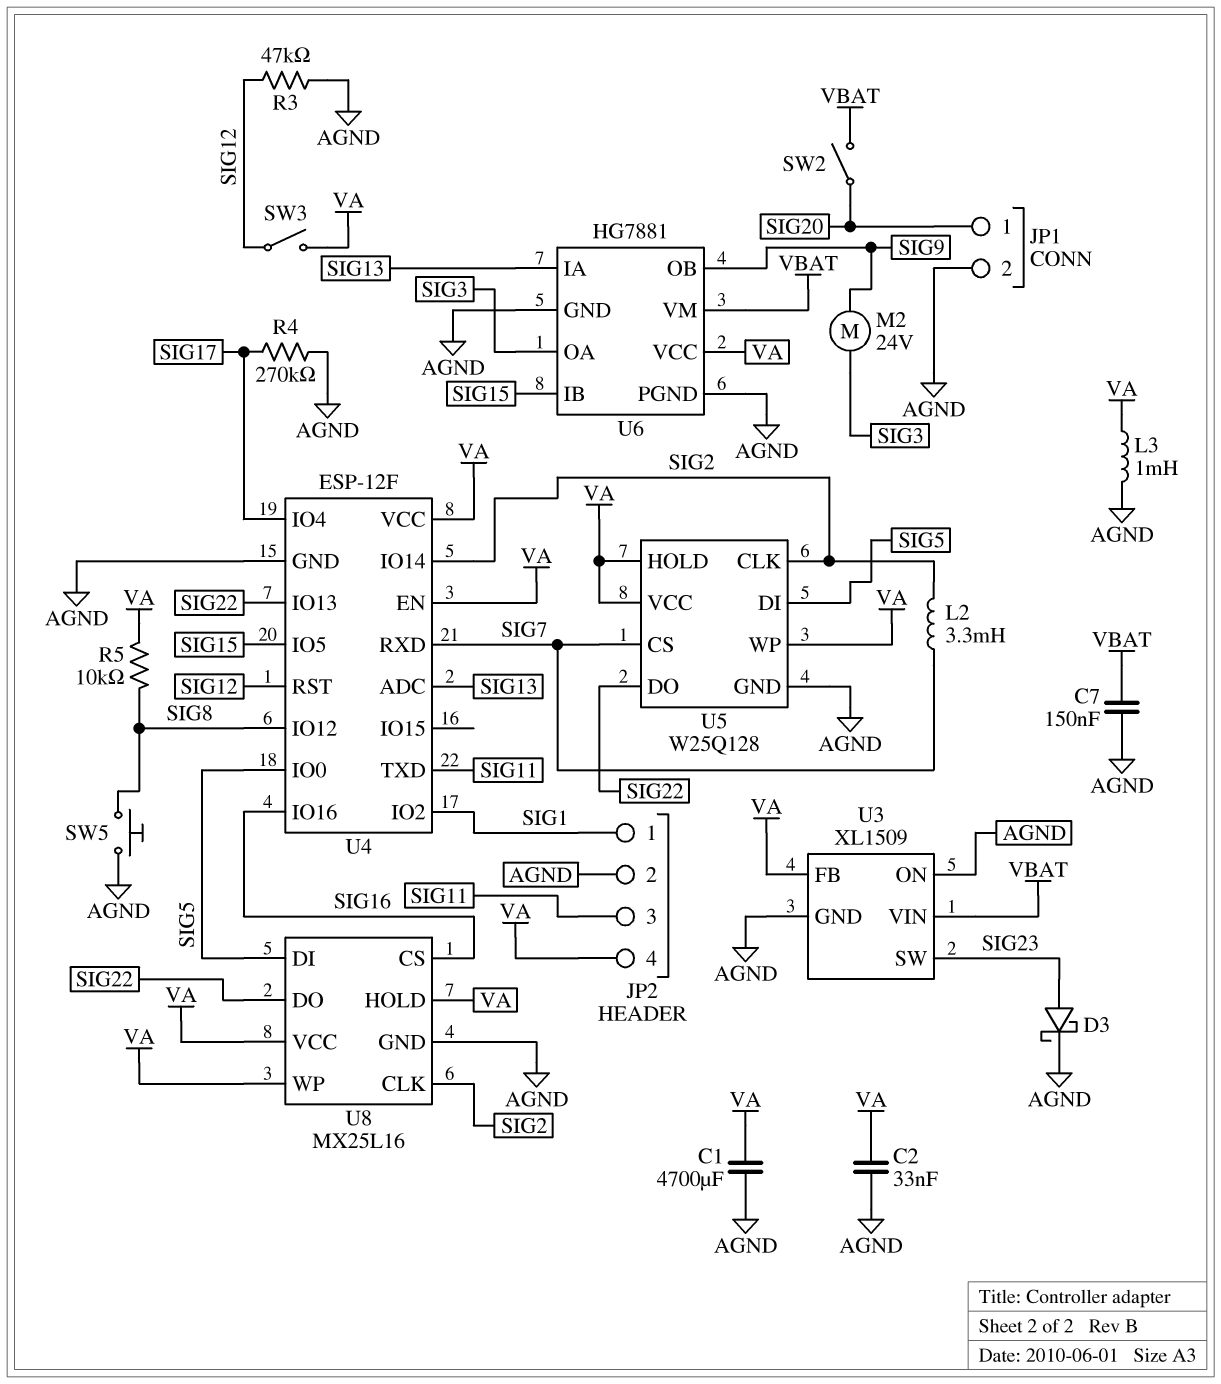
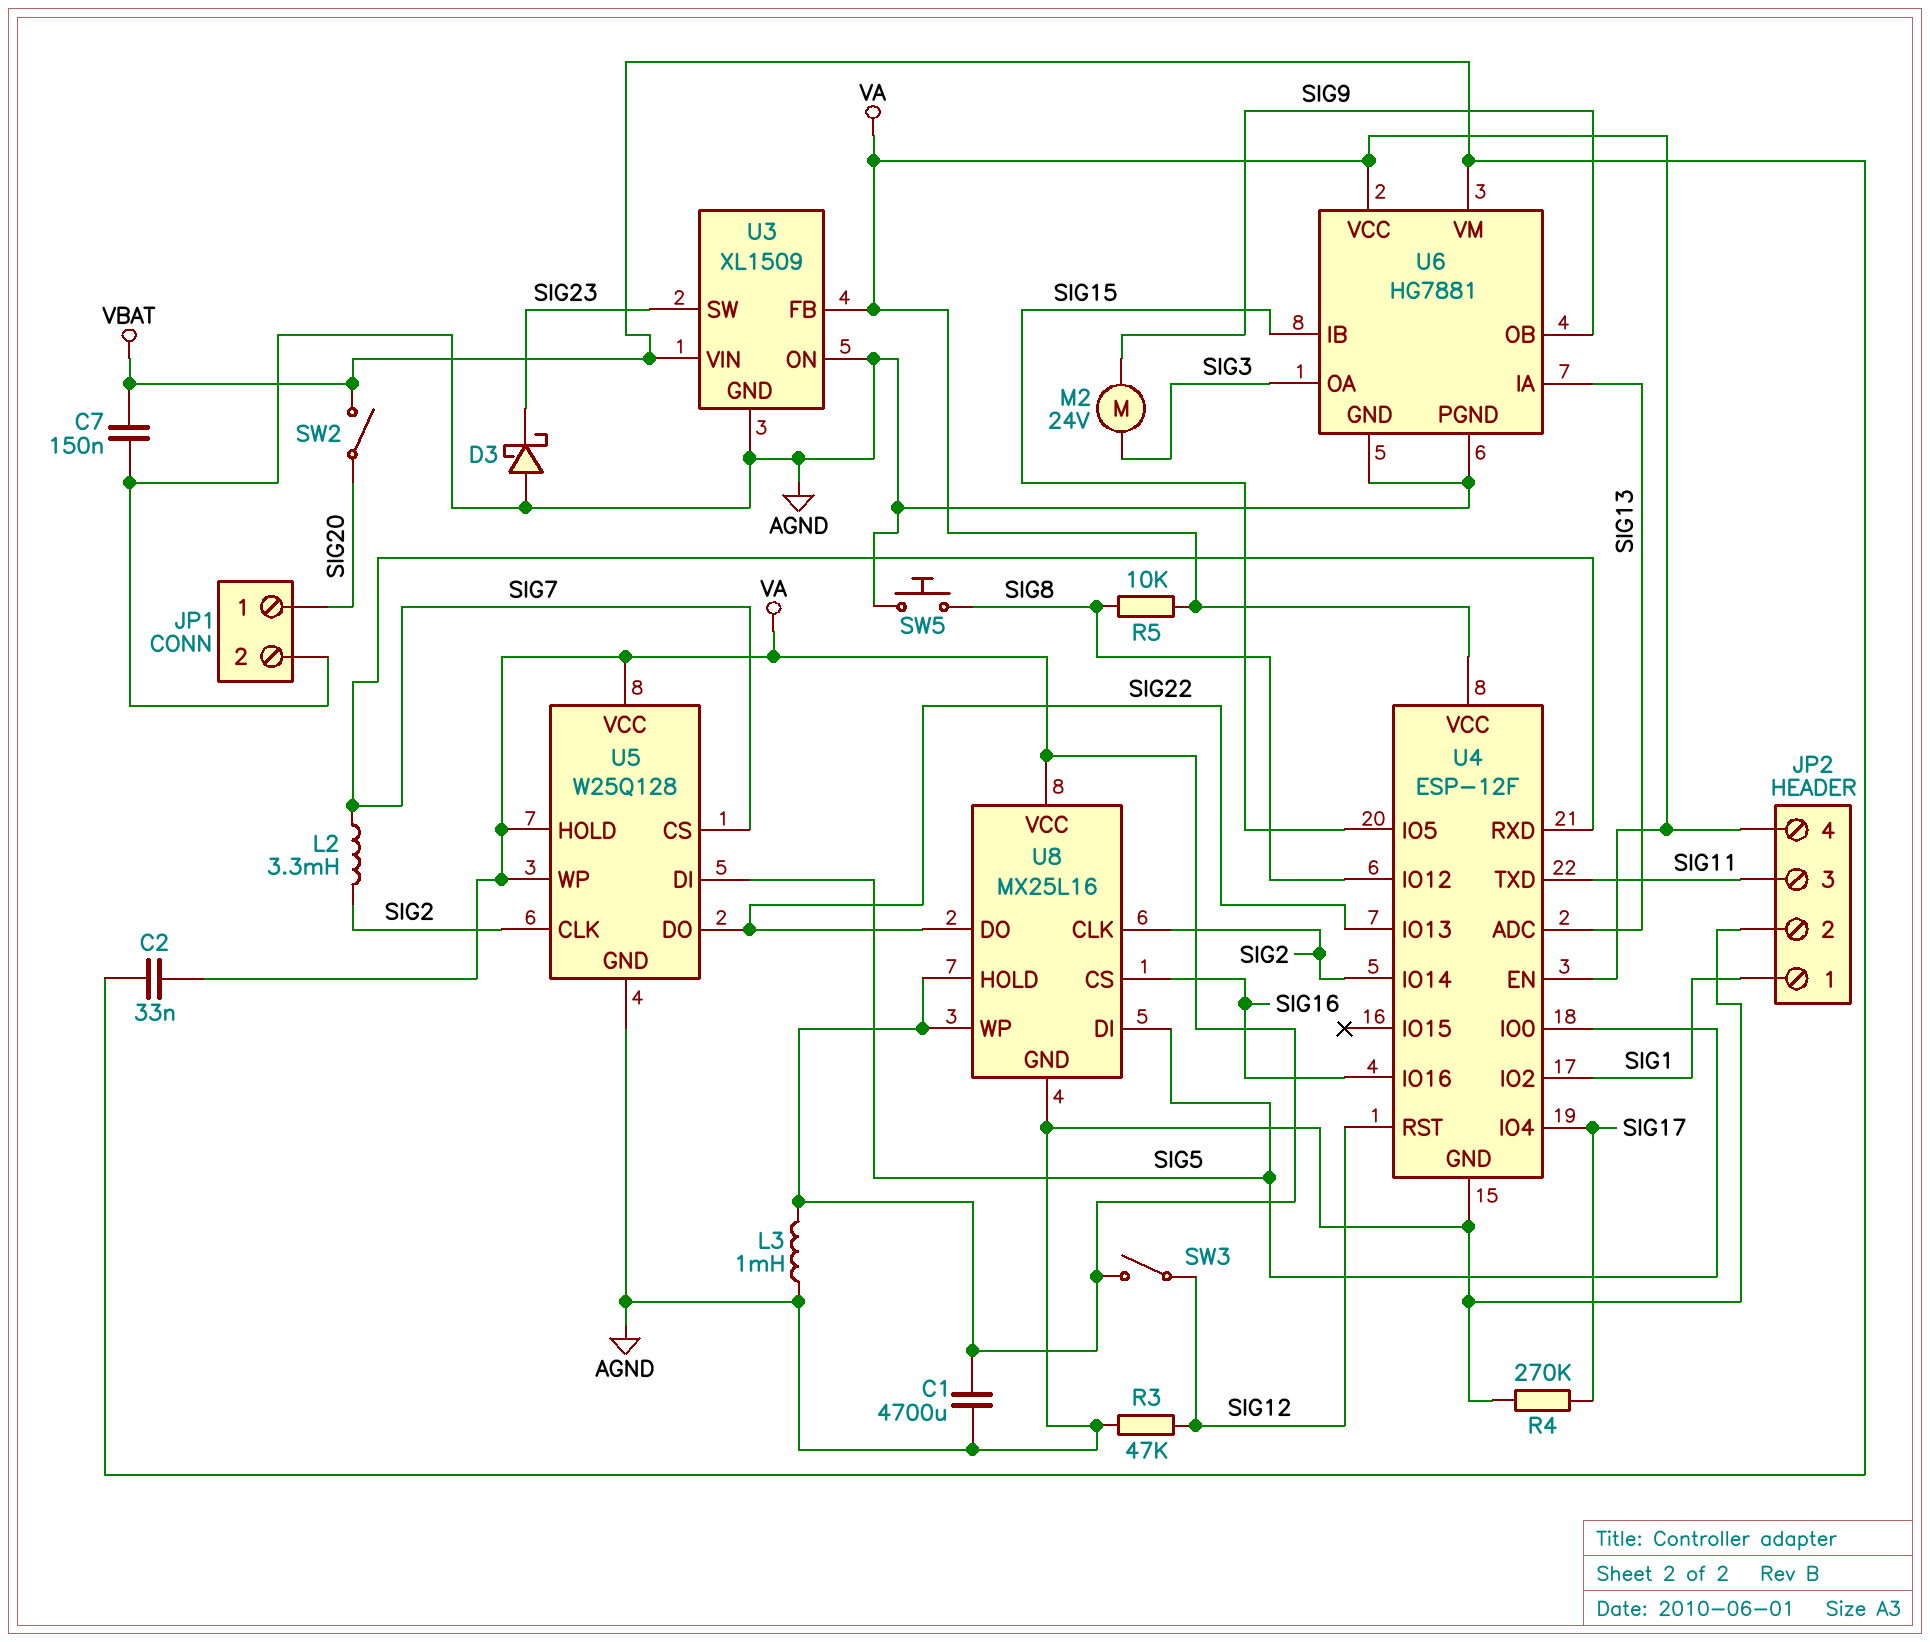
C2: 33nF (AGND, VA) -> 33nF (VA, VBAT)
D3: schottky (A SIG23, K AGND) -> schottky (A AGND, K SIG23)

